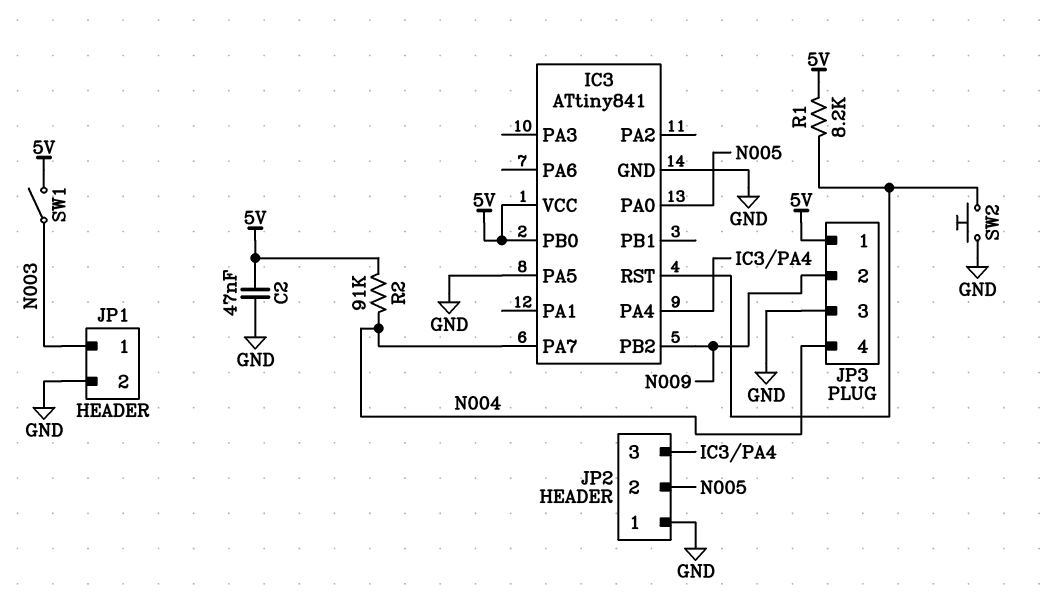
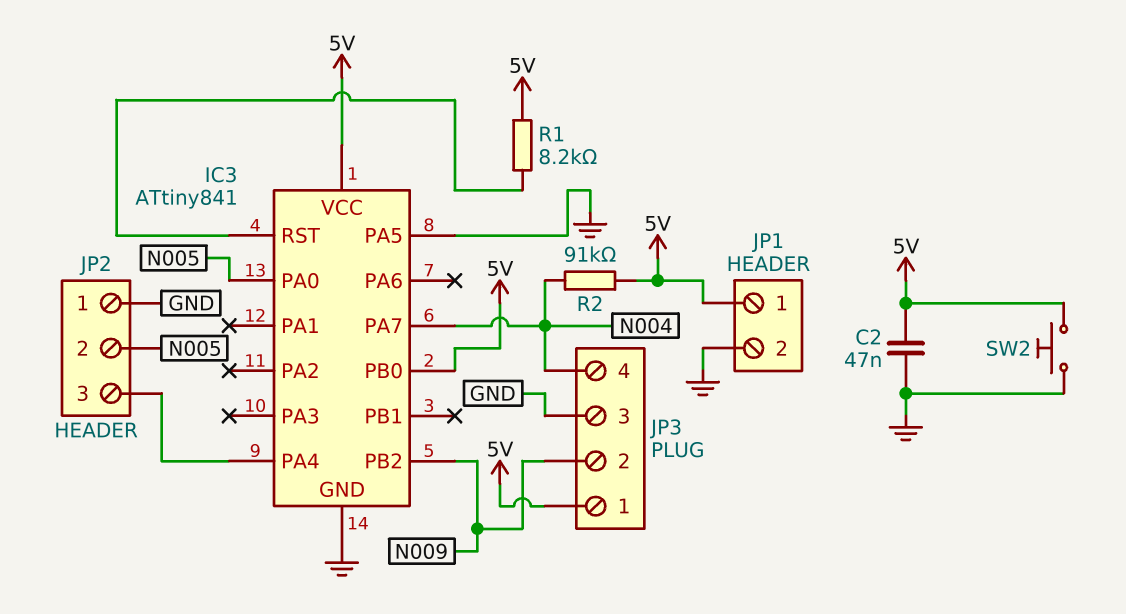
JP1 pin 1: N003 -> 5V
SW1: switch (5V, N003) -> none
SW2: button (GND, IC3/RST) -> button (5V, GND)

